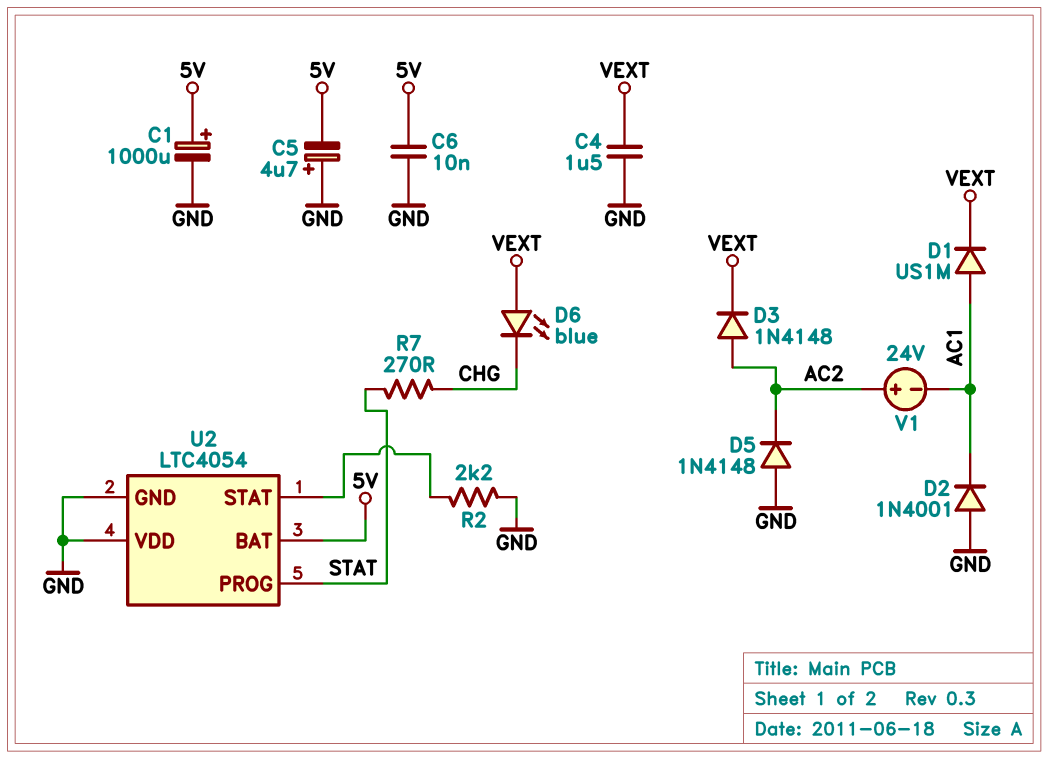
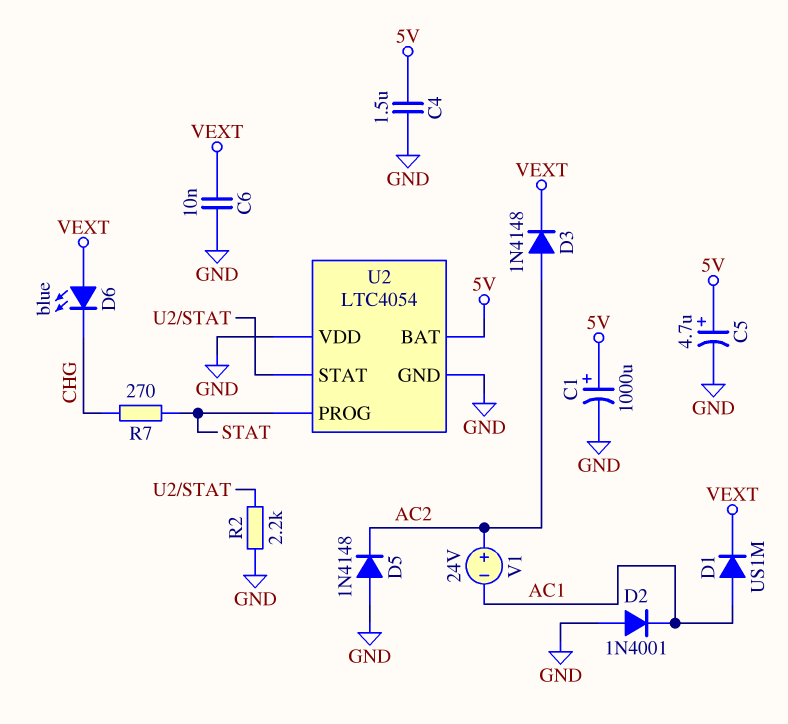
C4: 1.5uF (GND, VEXT) -> 1.5uF (5V, GND)
C5: 4.7uF (plus GND, minus 5V) -> 4.7uF (plus 5V, minus GND)
C6: 10nF (5V, GND) -> 10nF (GND, VEXT)

